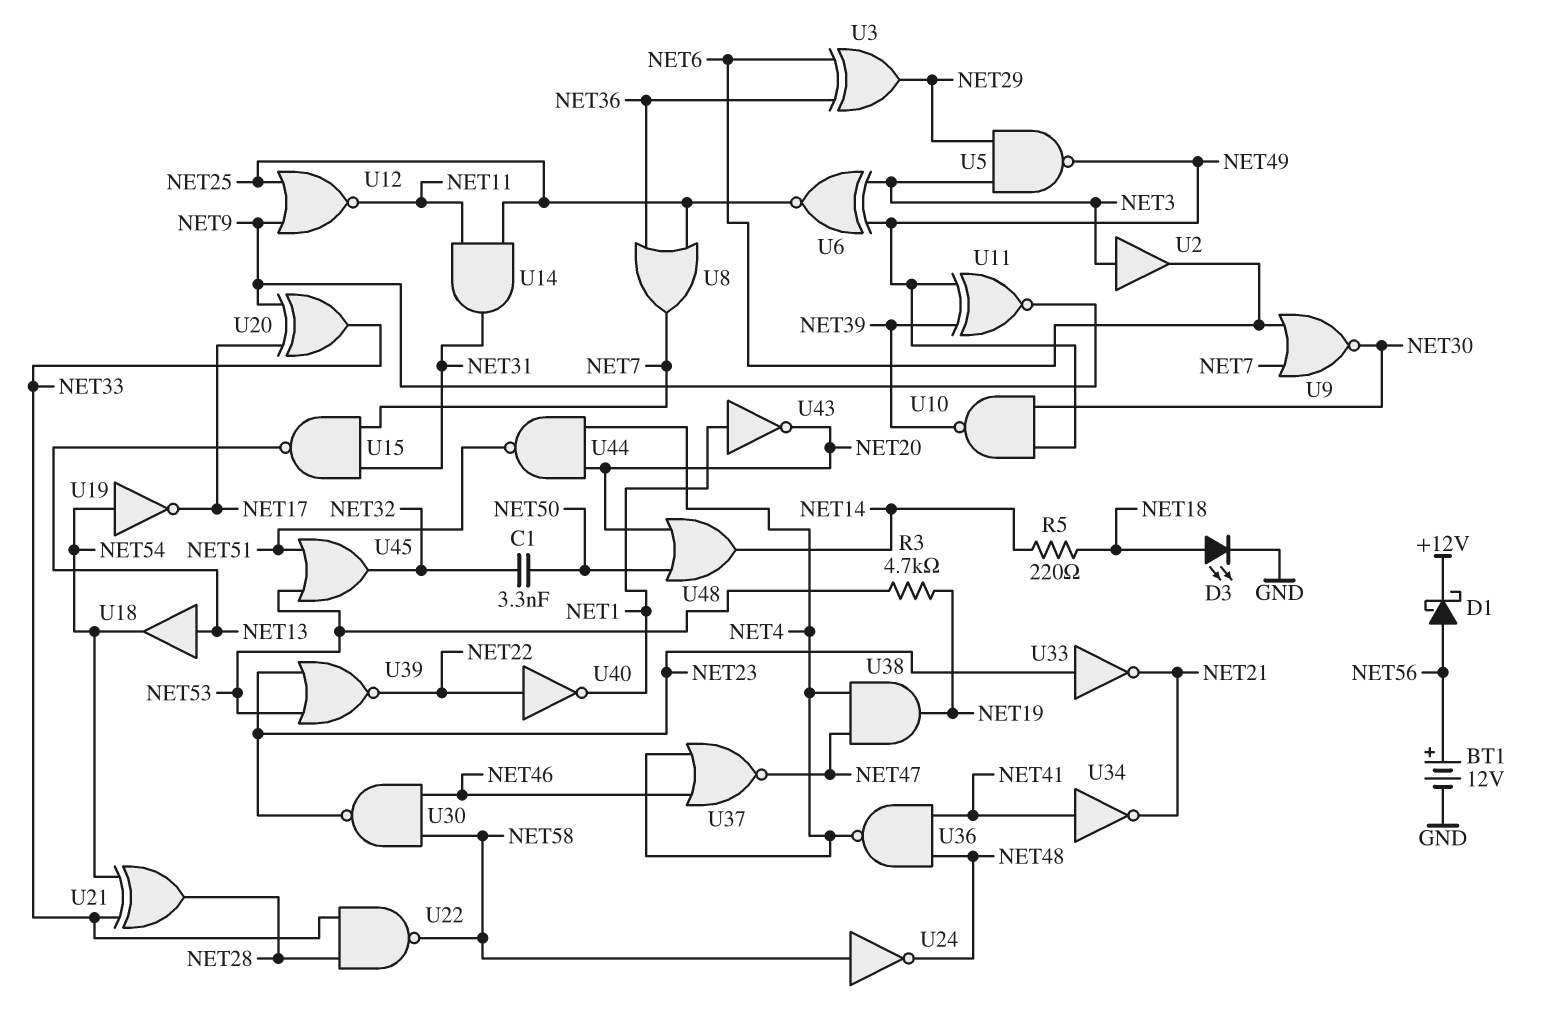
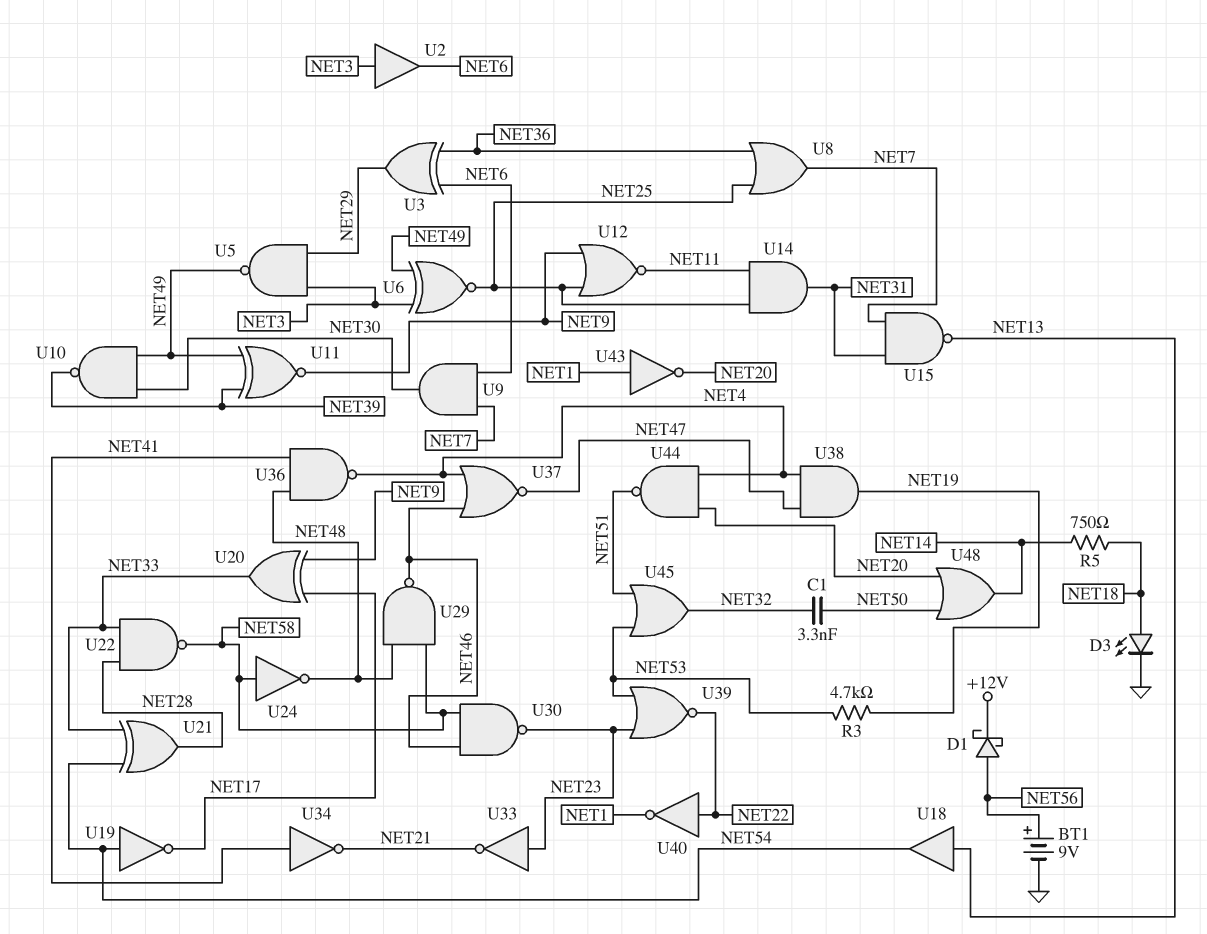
BT1: 12V (plus NET56, minus GND) -> 9V (plus NET56, minus GND)
R5: 220 (NET14, NET18) -> 750 (NET14, NET18)
U9: NOR (in NET6, in NET7, out NET30) -> AND (in NET6, in NET7, out NET30)
U29: none -> NAND (in NET48, in NET58, out NET46)

